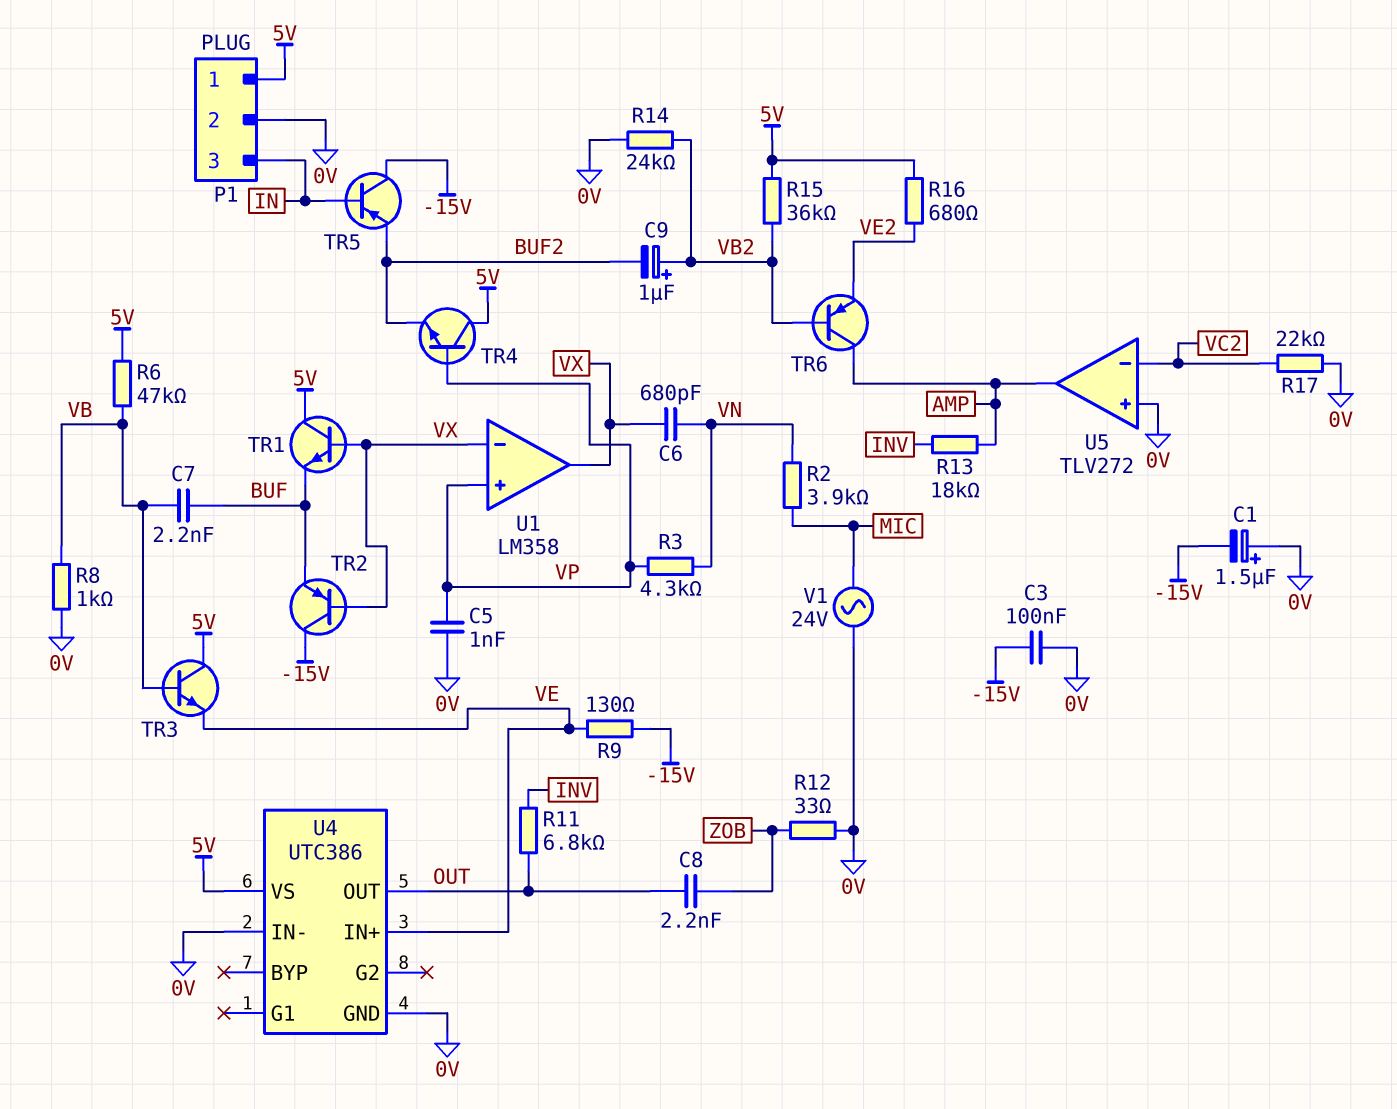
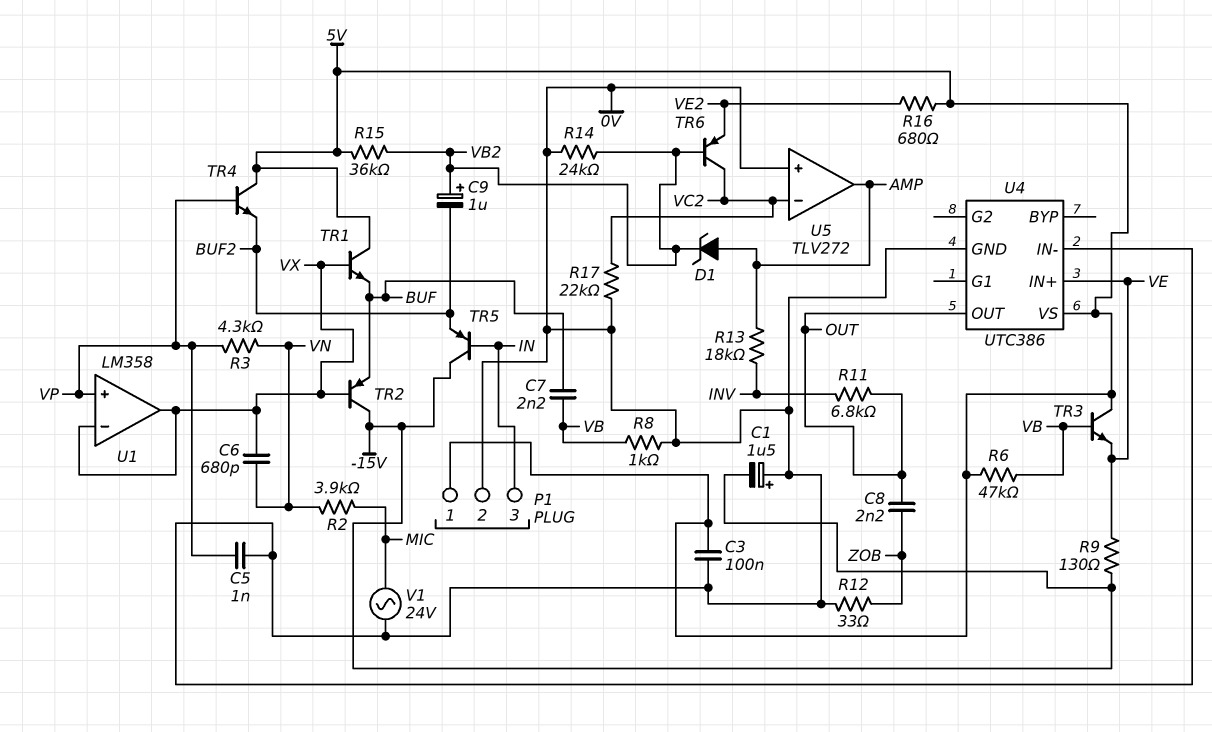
C3: 100nF (-15V, 0V) -> 100nF (0V, 5V)
D1: none -> zener (A AMP, K VB2)
TR6: PNP (B VB2, C AMP, E VE2) -> PNP (B VB2, C VC2, E VE2)

